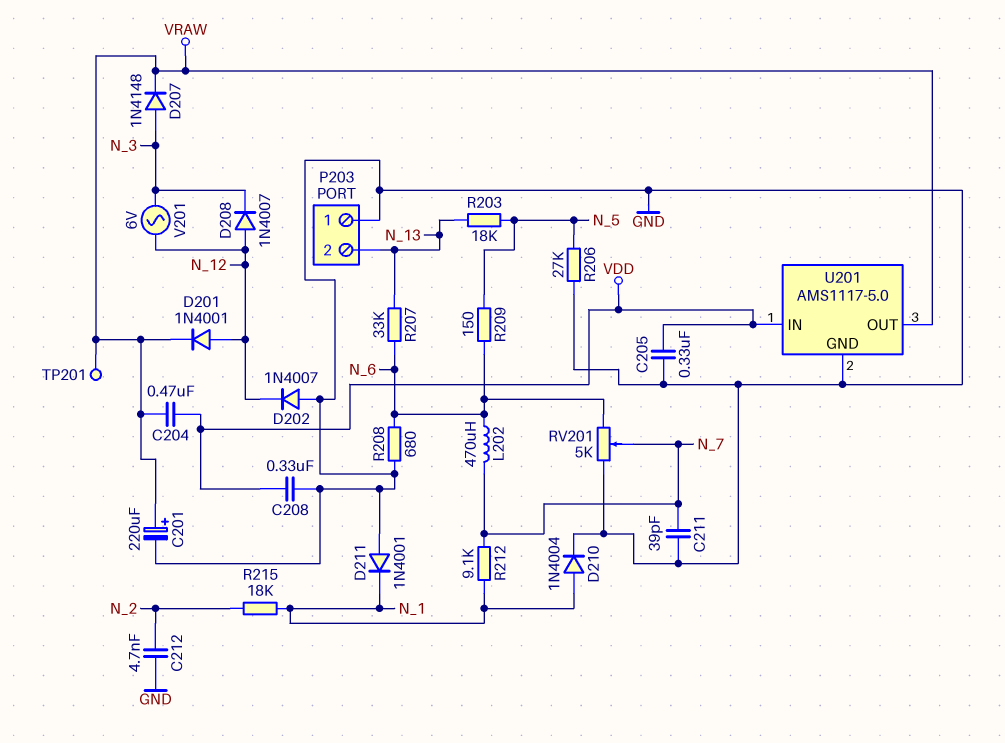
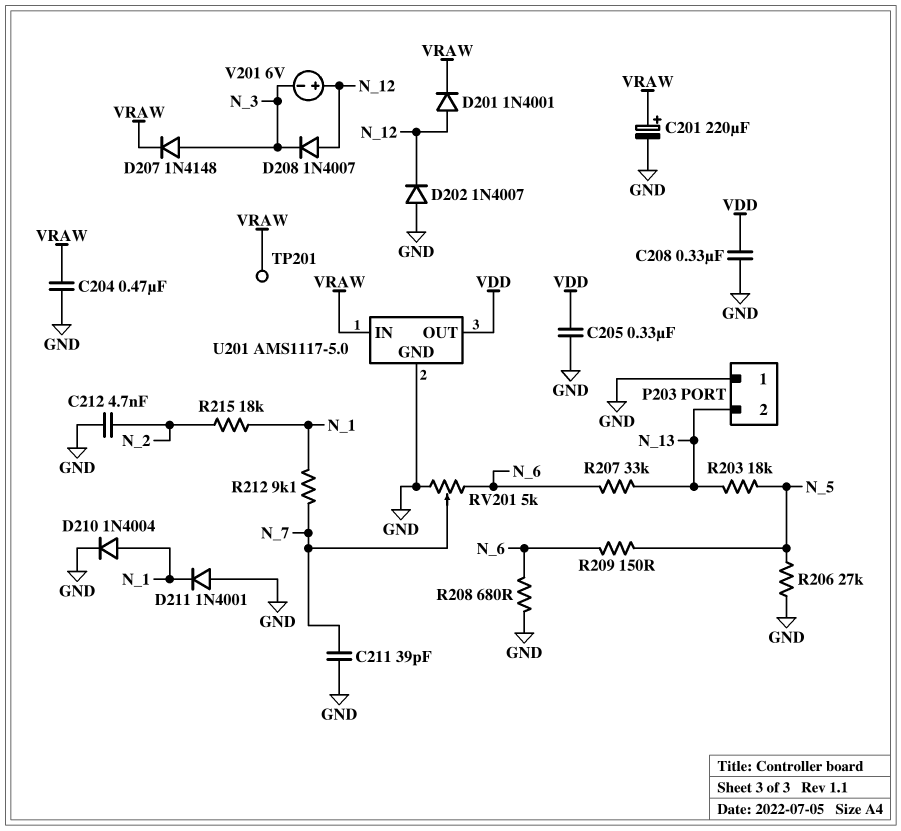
C204: 470nF (VDD, VRAW) -> 470nF (GND, VRAW)
L202: 470uH (N_6, N_7) -> none
U201 pin IN: VDD -> VRAW
U201 pin OUT: VRAW -> VDD
V201: AC 6V (N_3, N_12) -> 6V (plus N_12, minus N_3)

